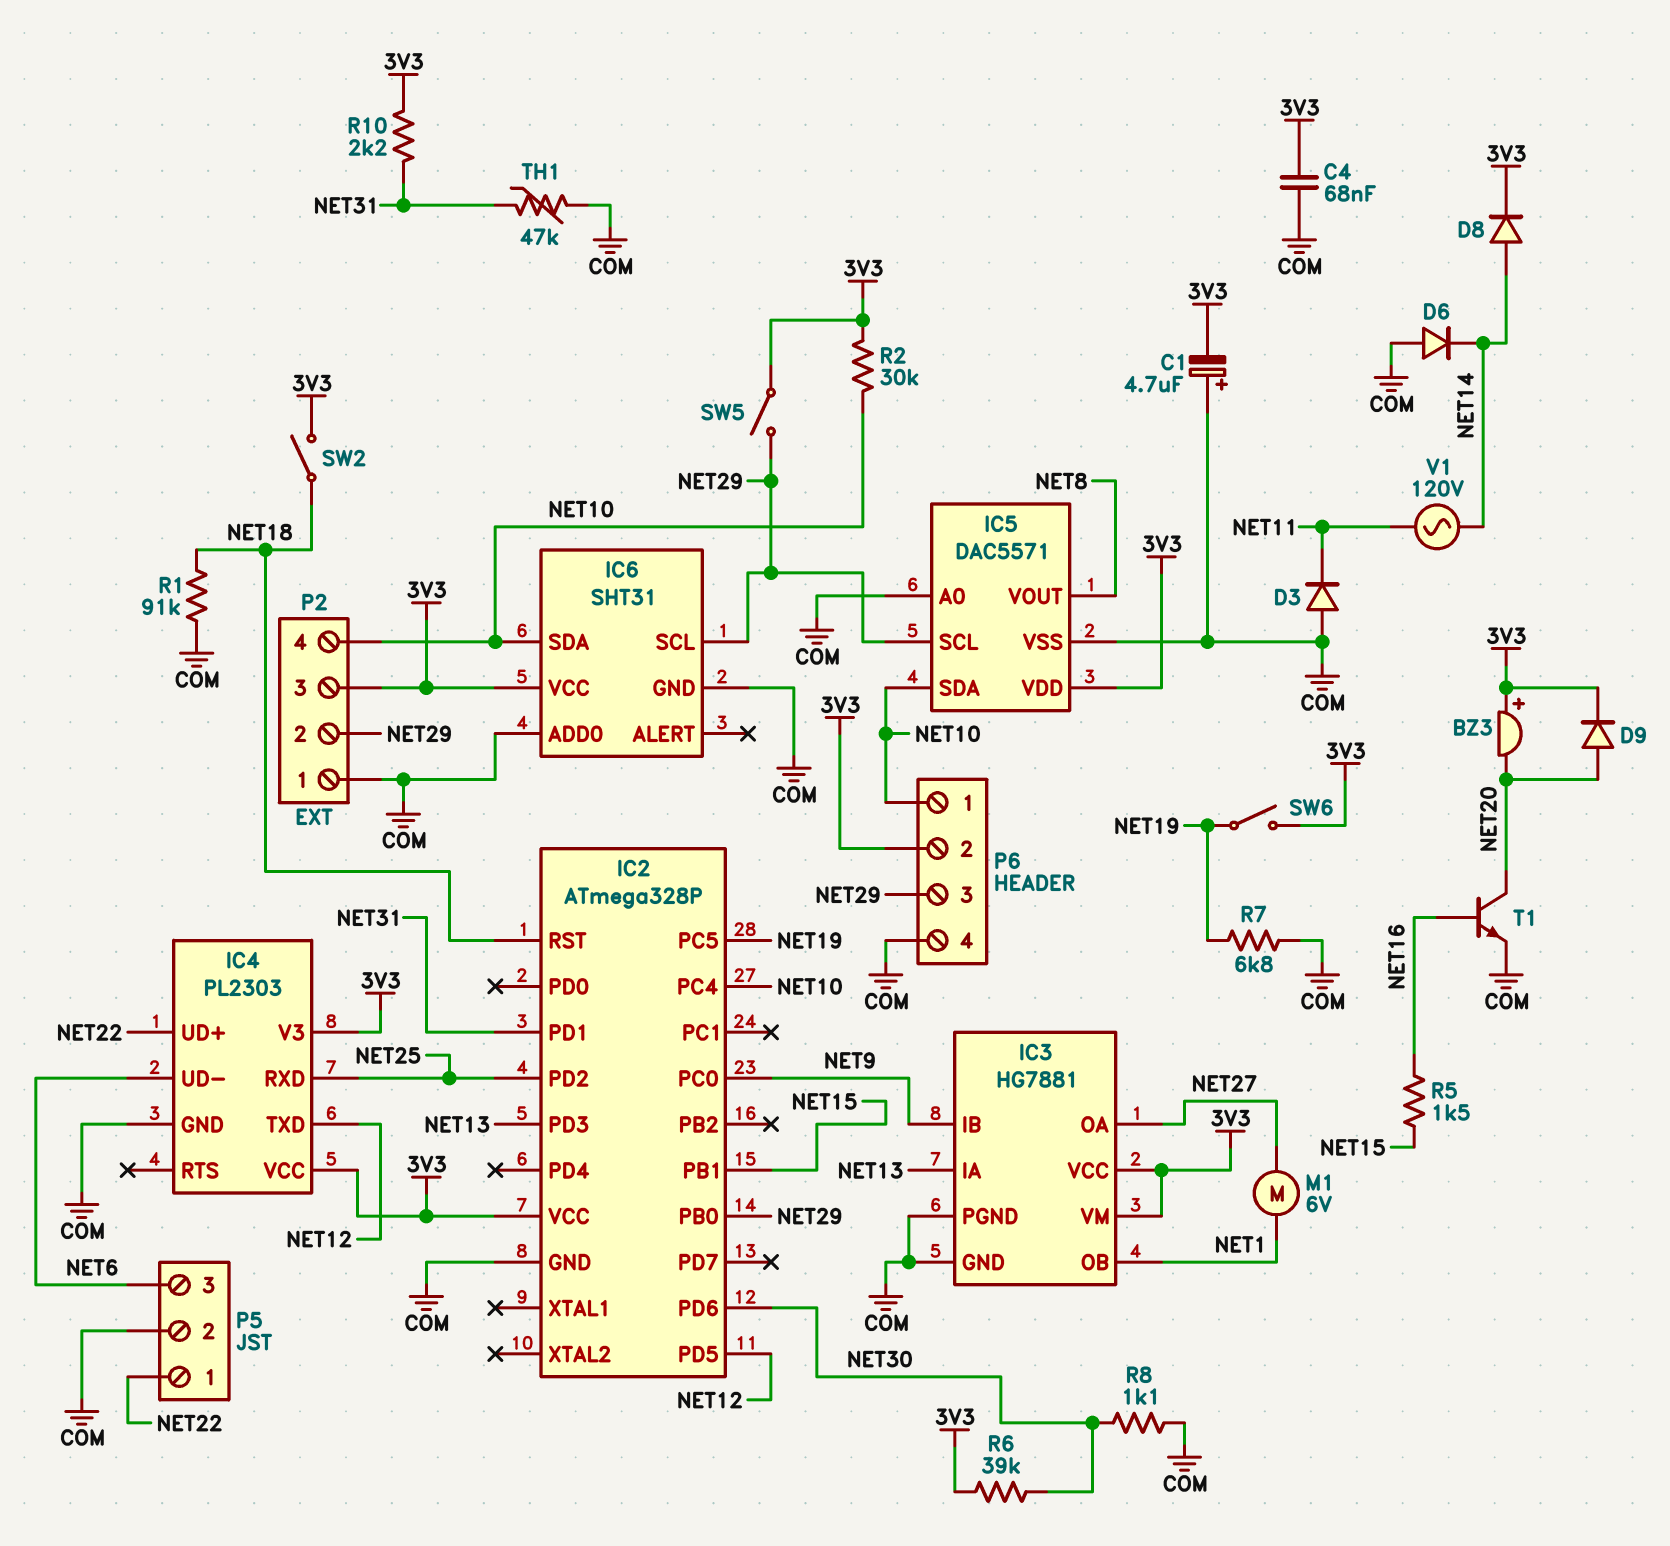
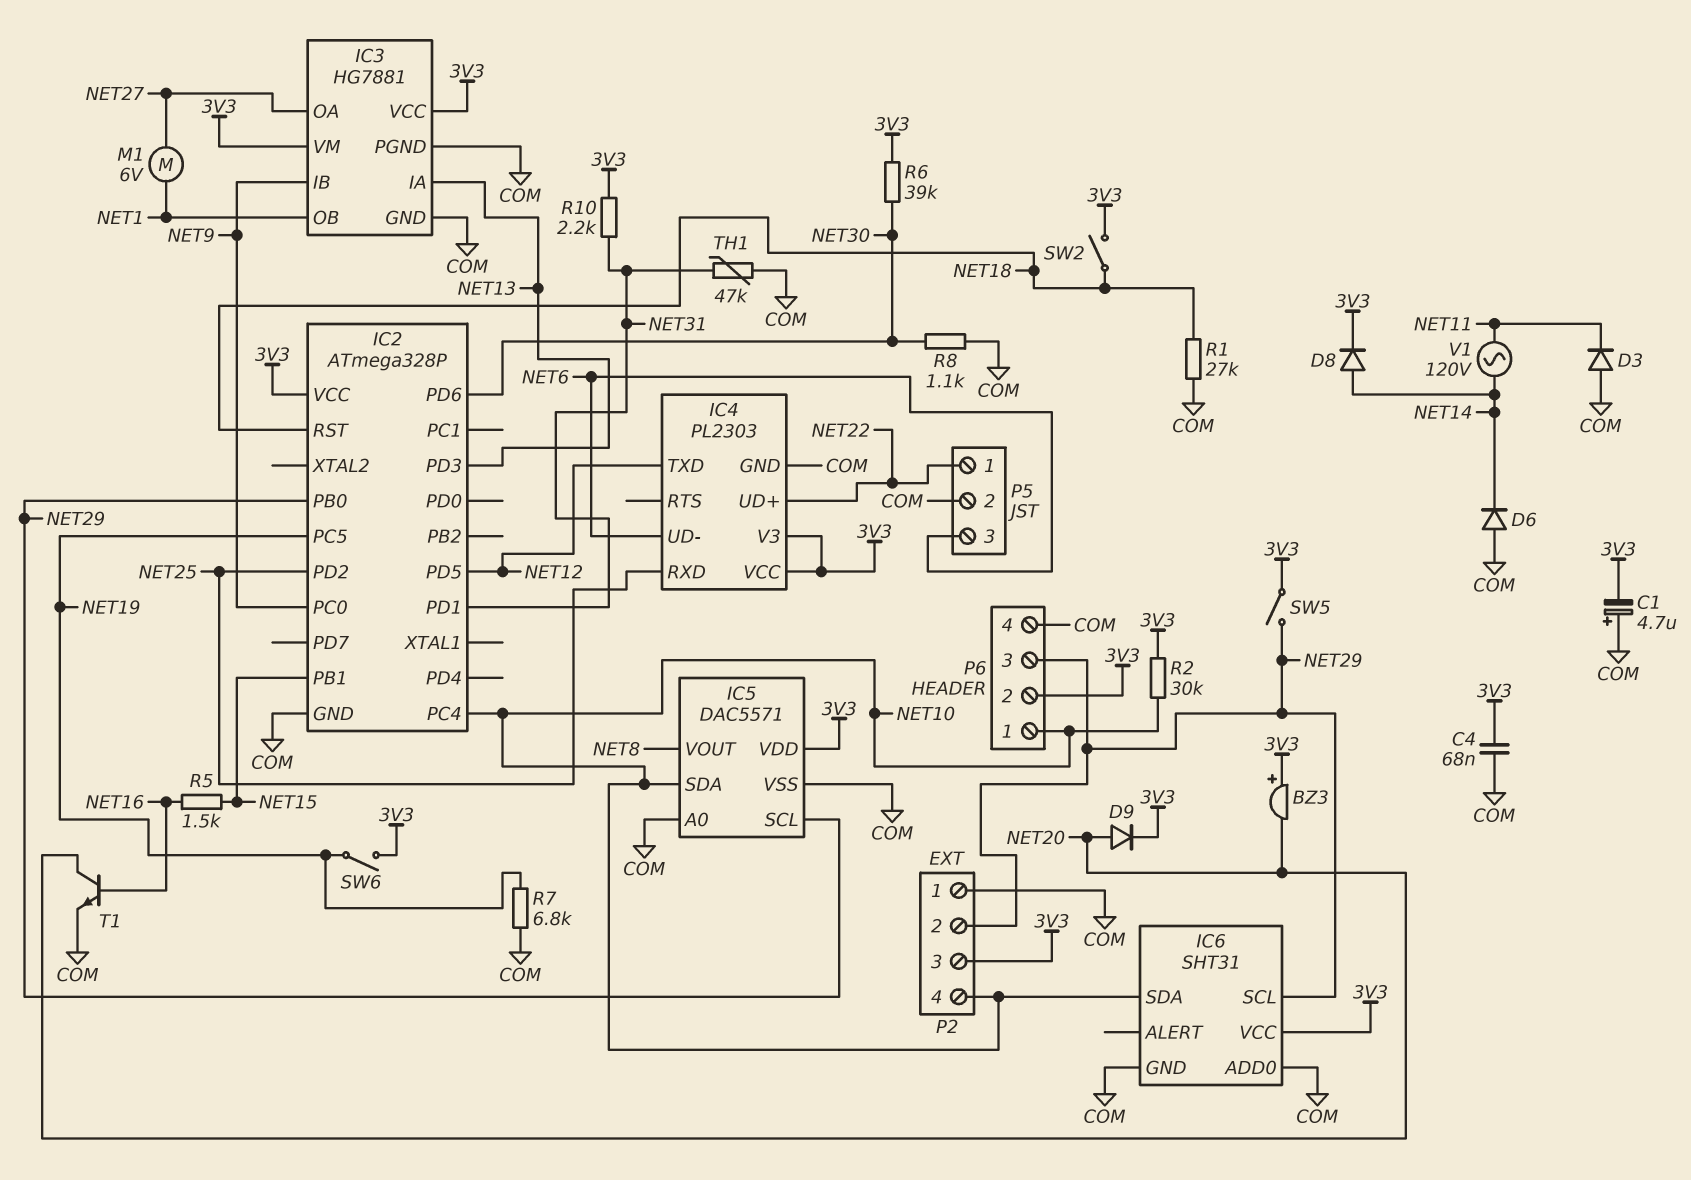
R1: 91k (COM, NET18) -> 27k (COM, NET18)

